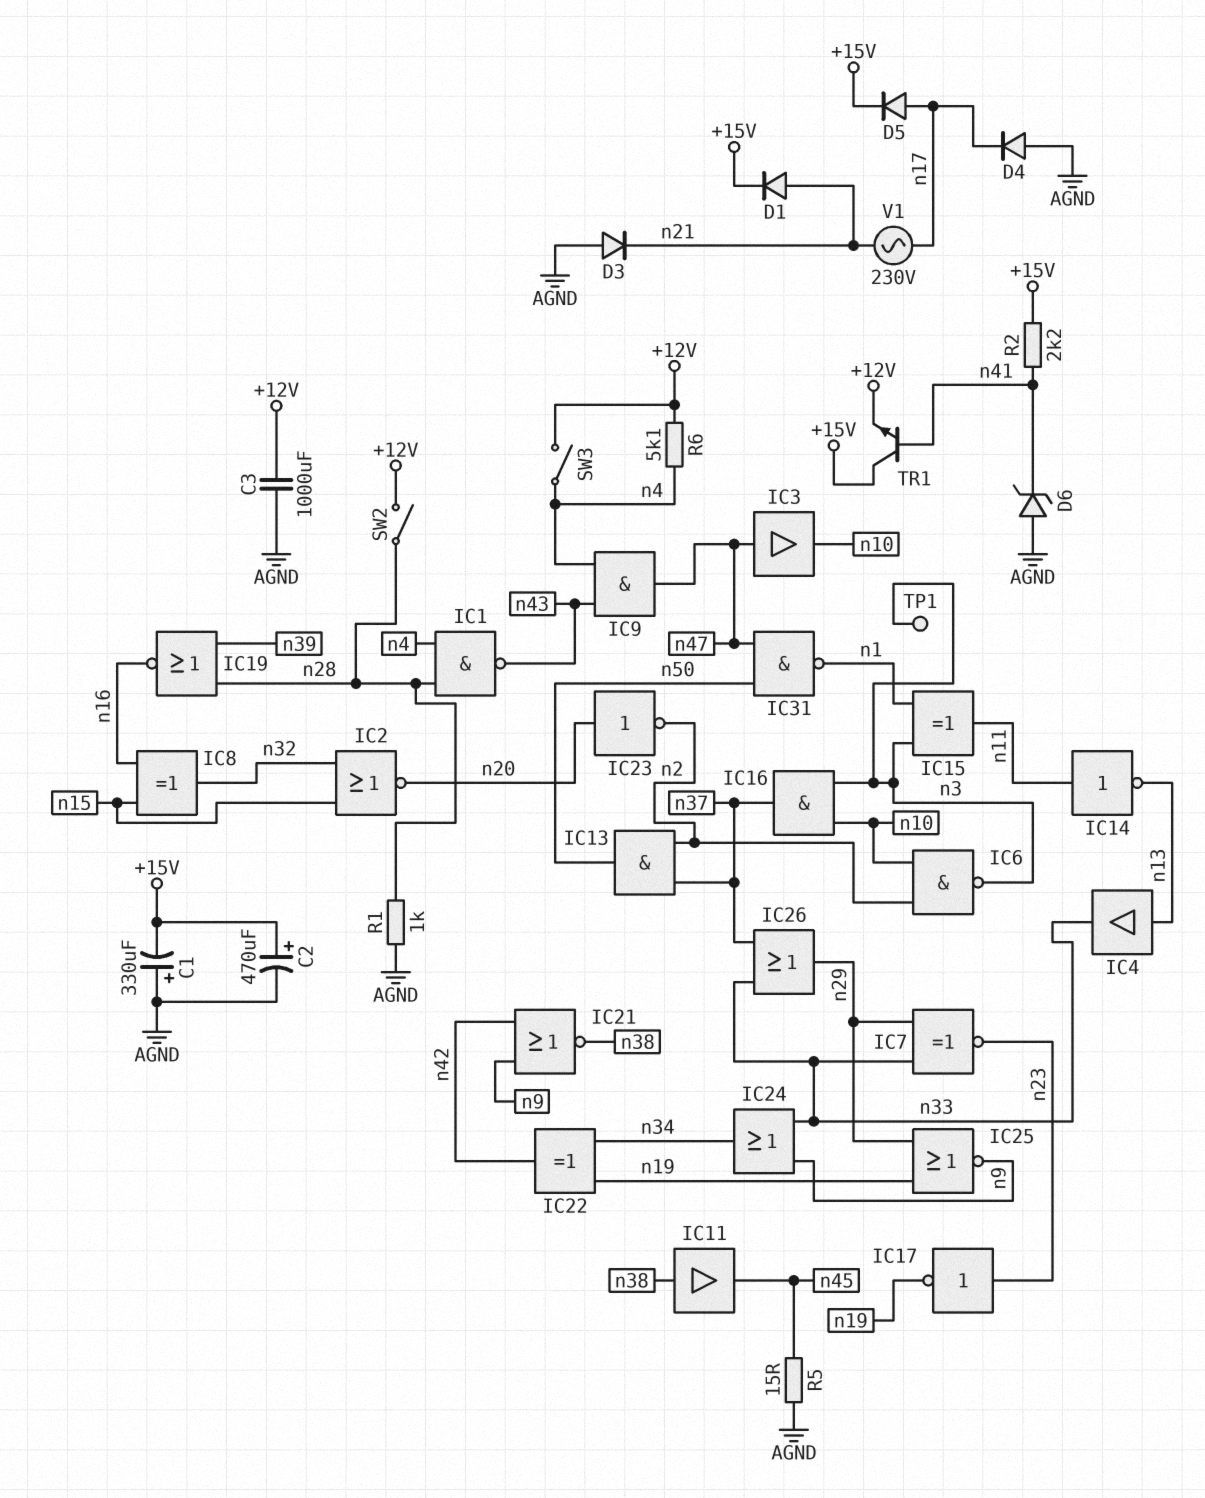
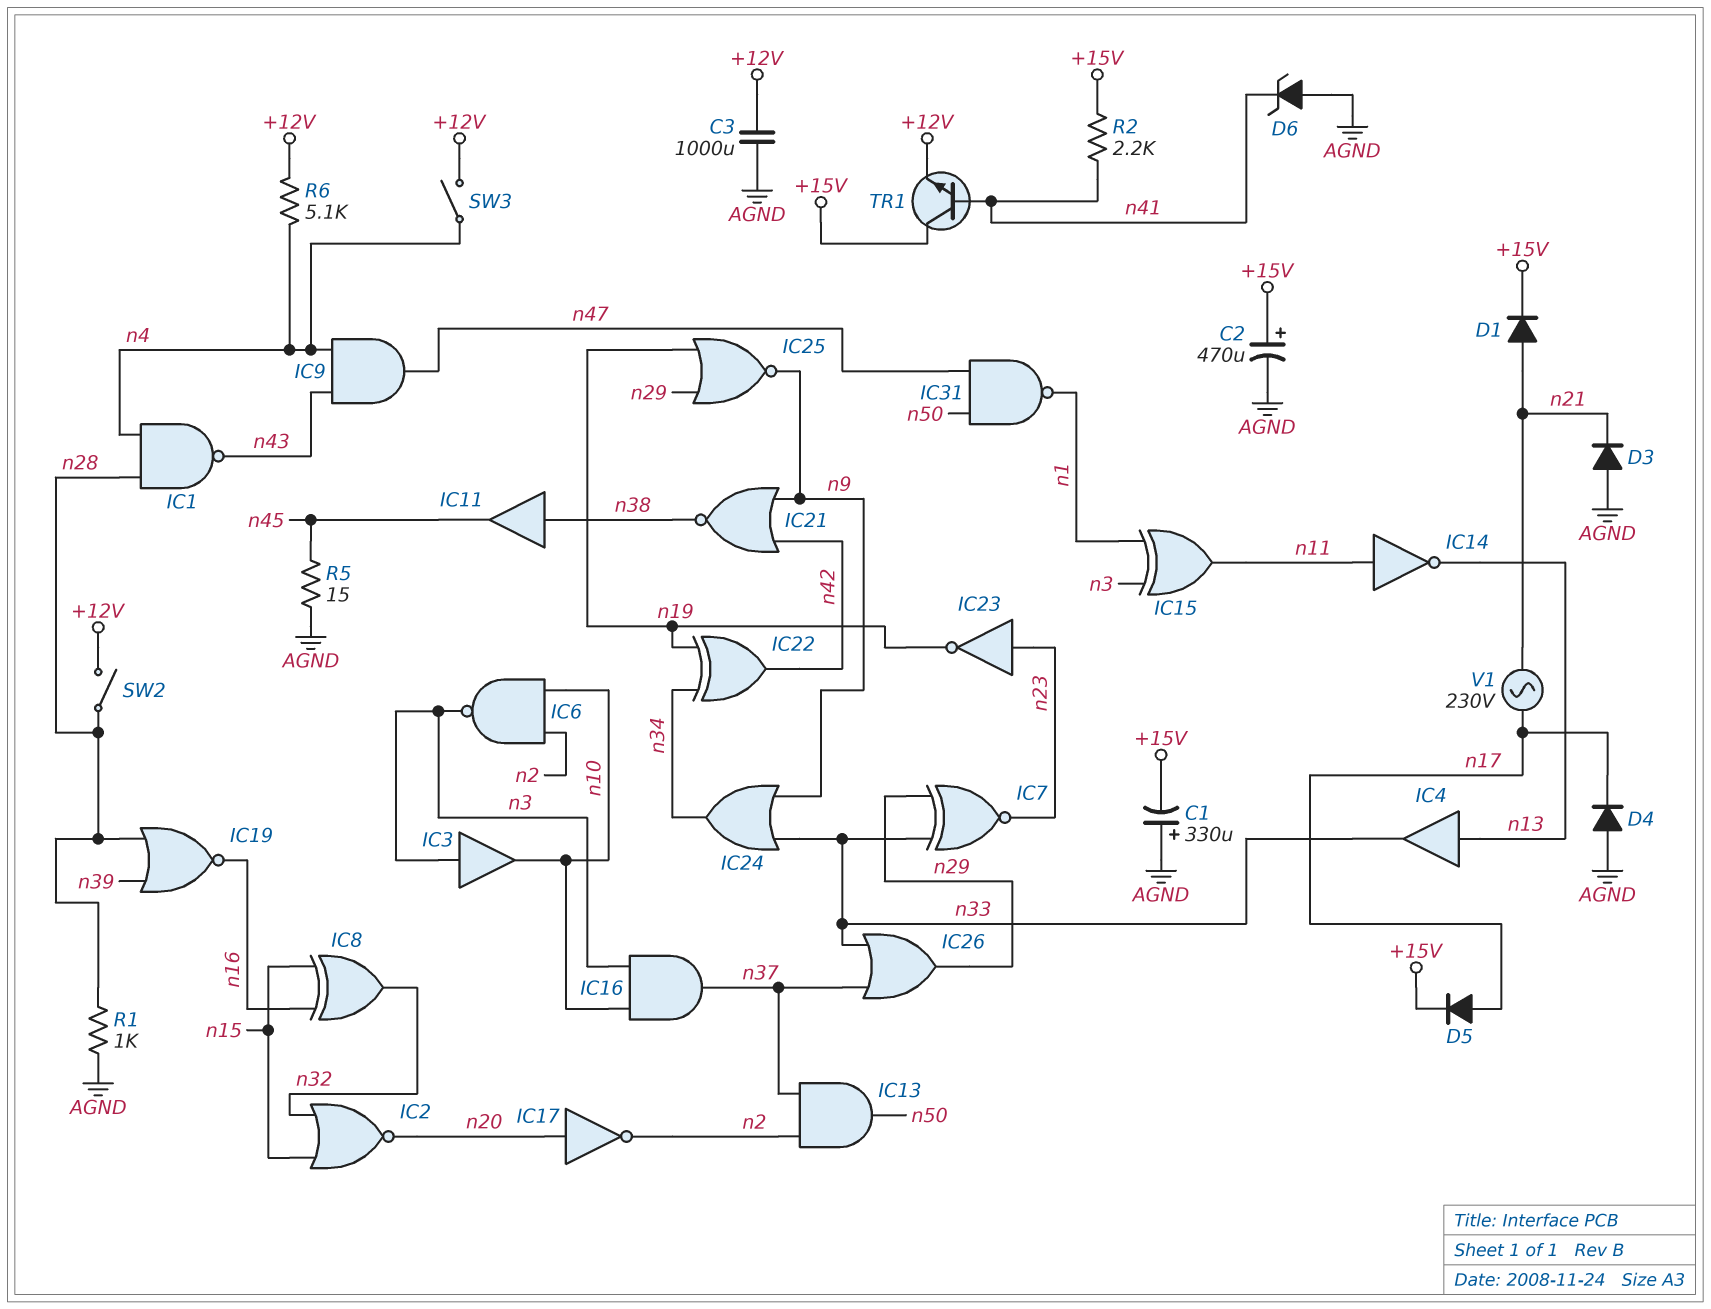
IC3: buffer (in n47, out n10) -> buffer (in n3, out n10)
IC17: NOT (in n23, out n19) -> NOT (in n20, out n2)
IC23: NOT (in n20, out n2) -> NOT (in n23, out n19)
TP1: test point (n3) -> none

